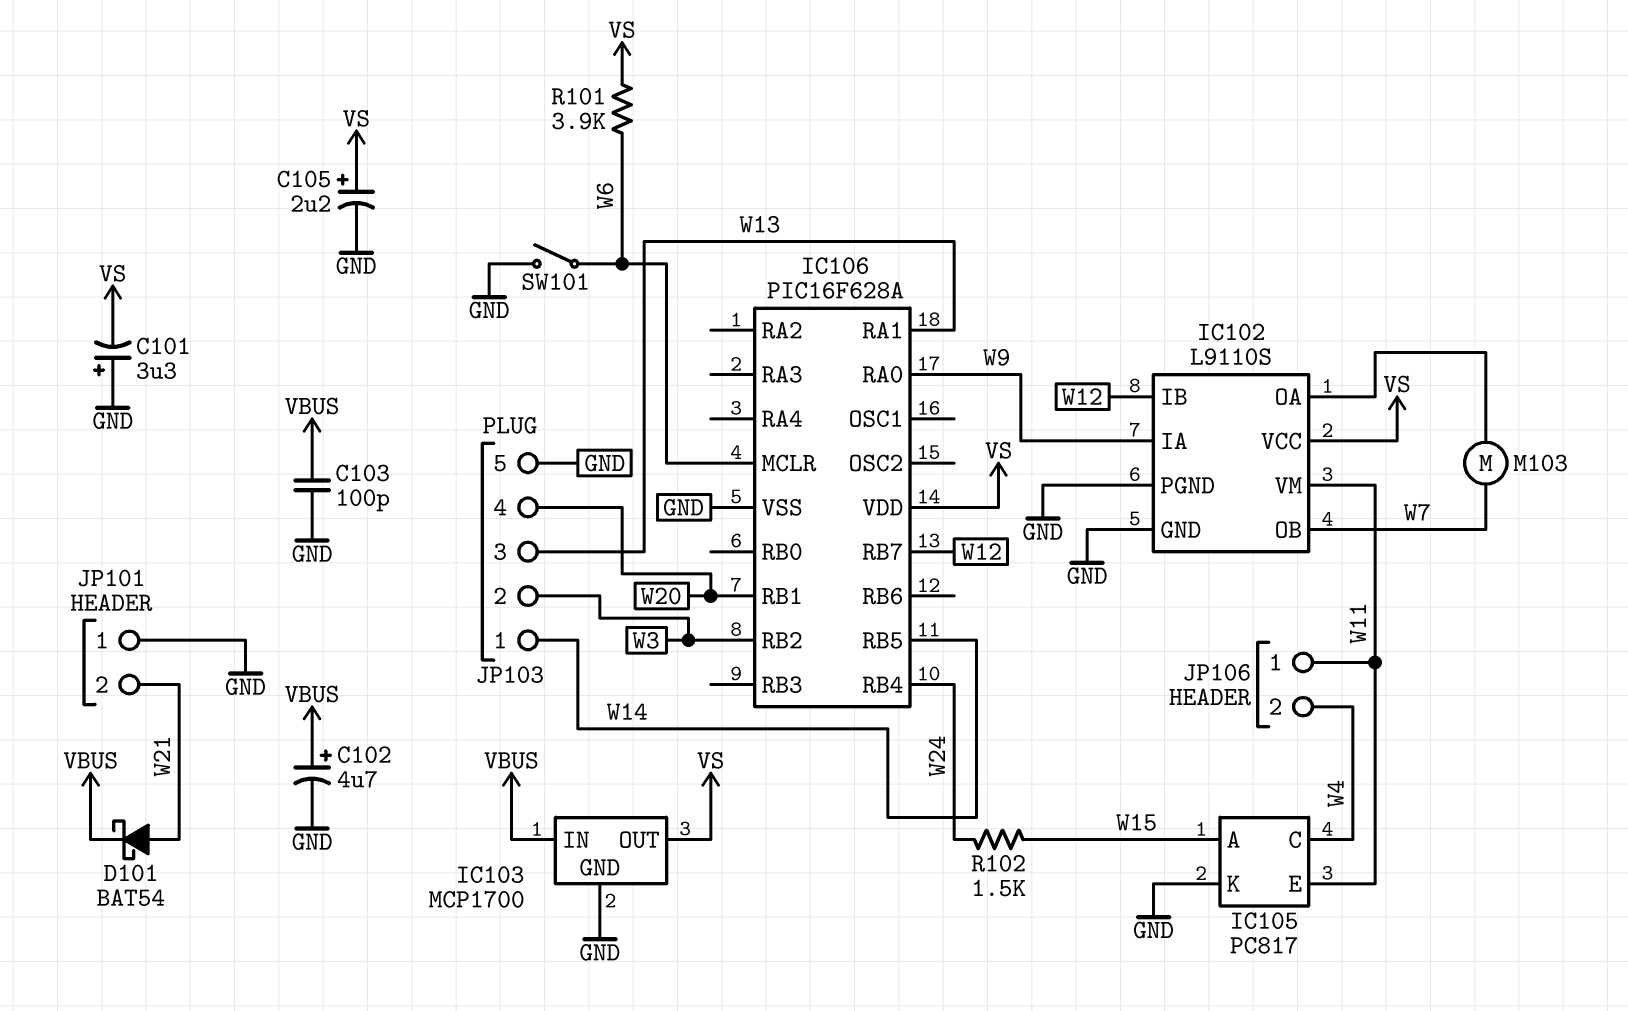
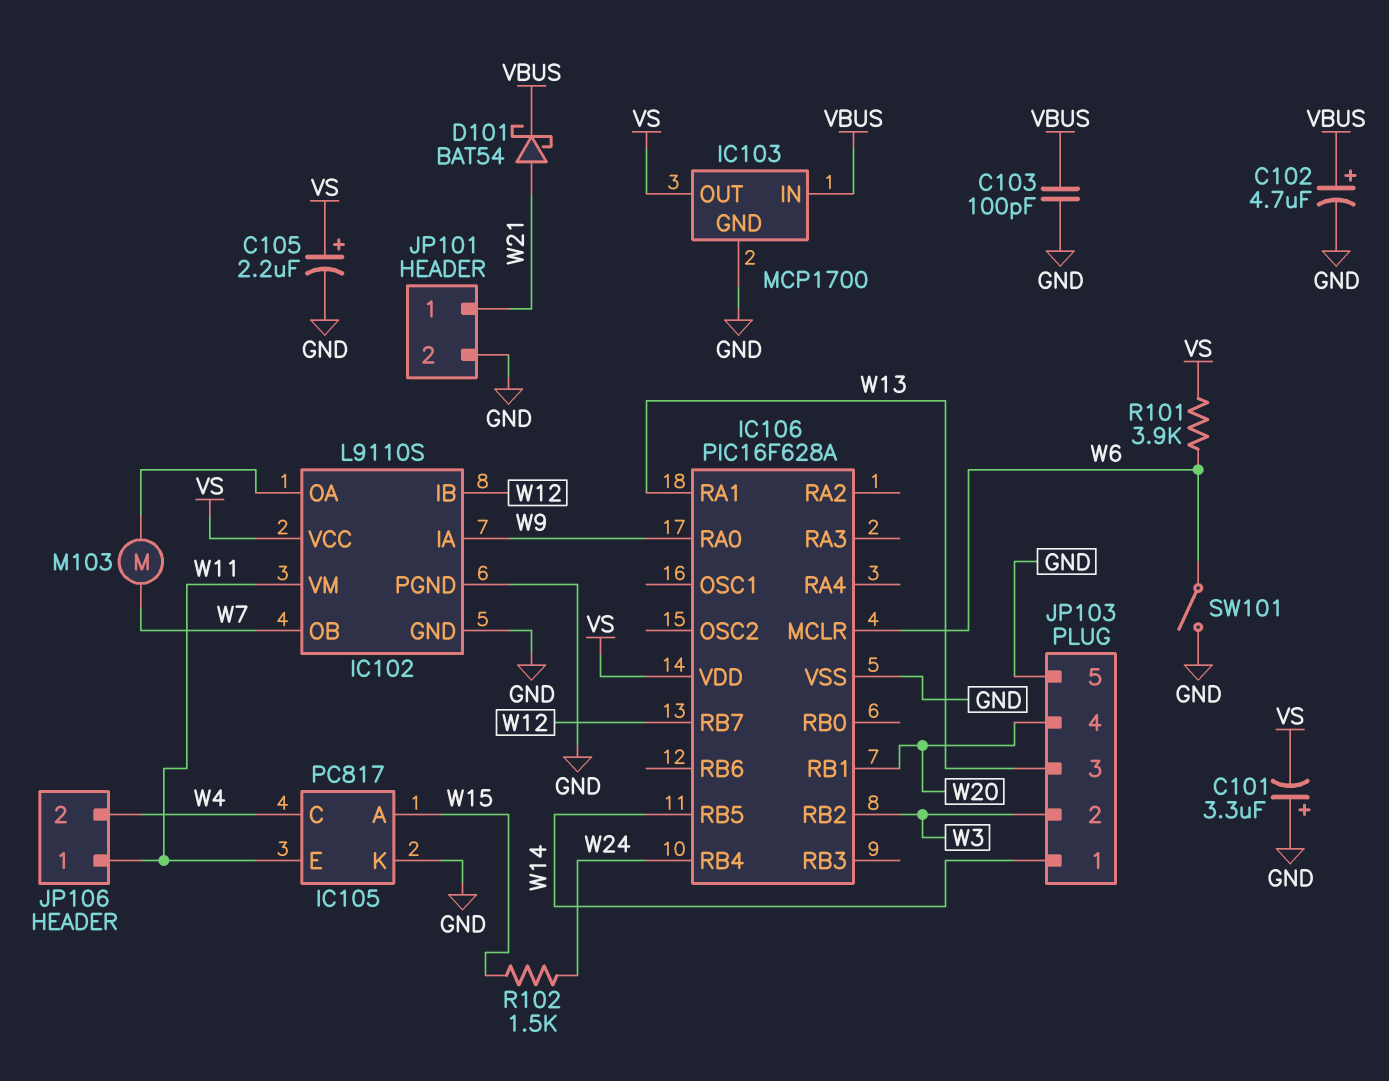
JP101 pin 1: GND -> W21
JP101 pin 2: W21 -> GND

